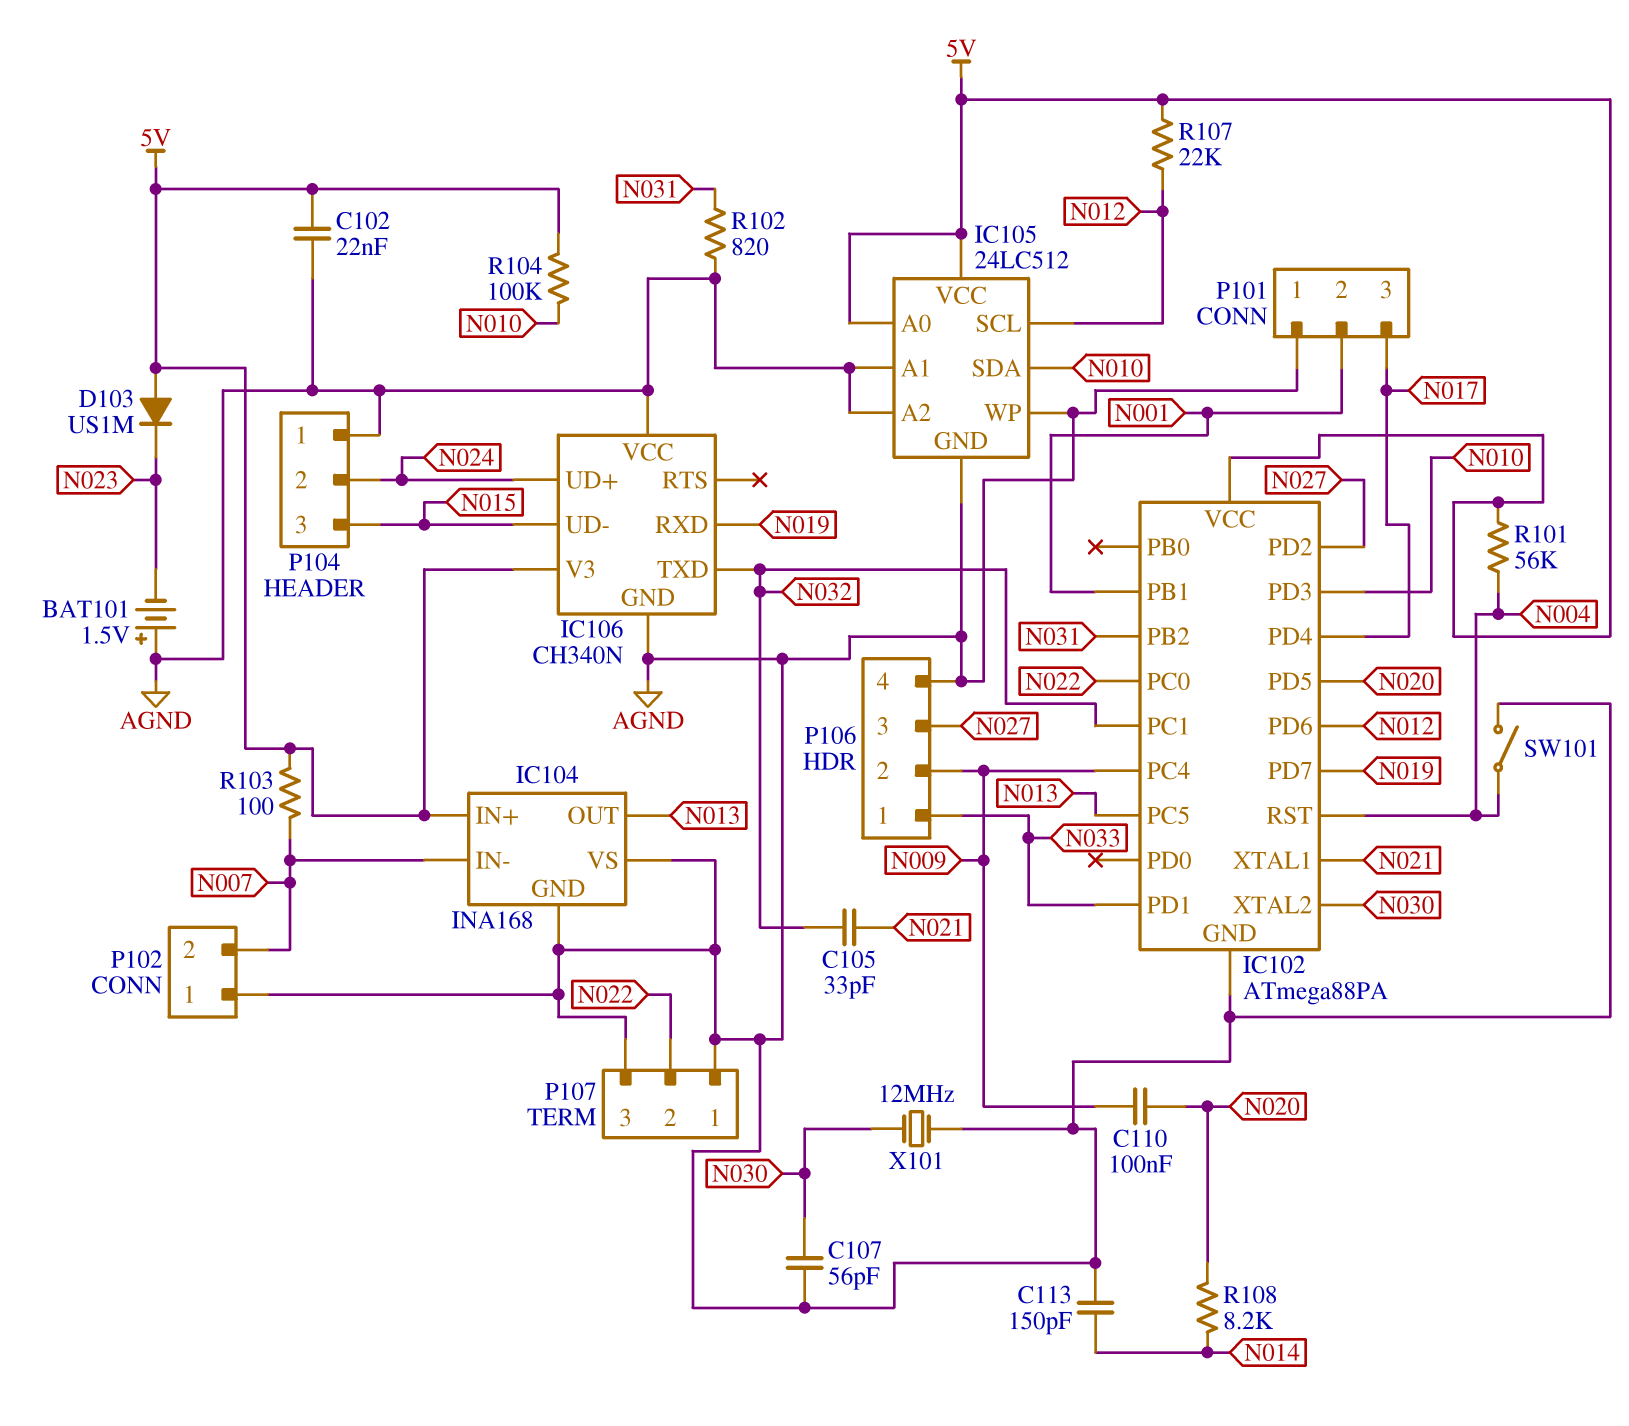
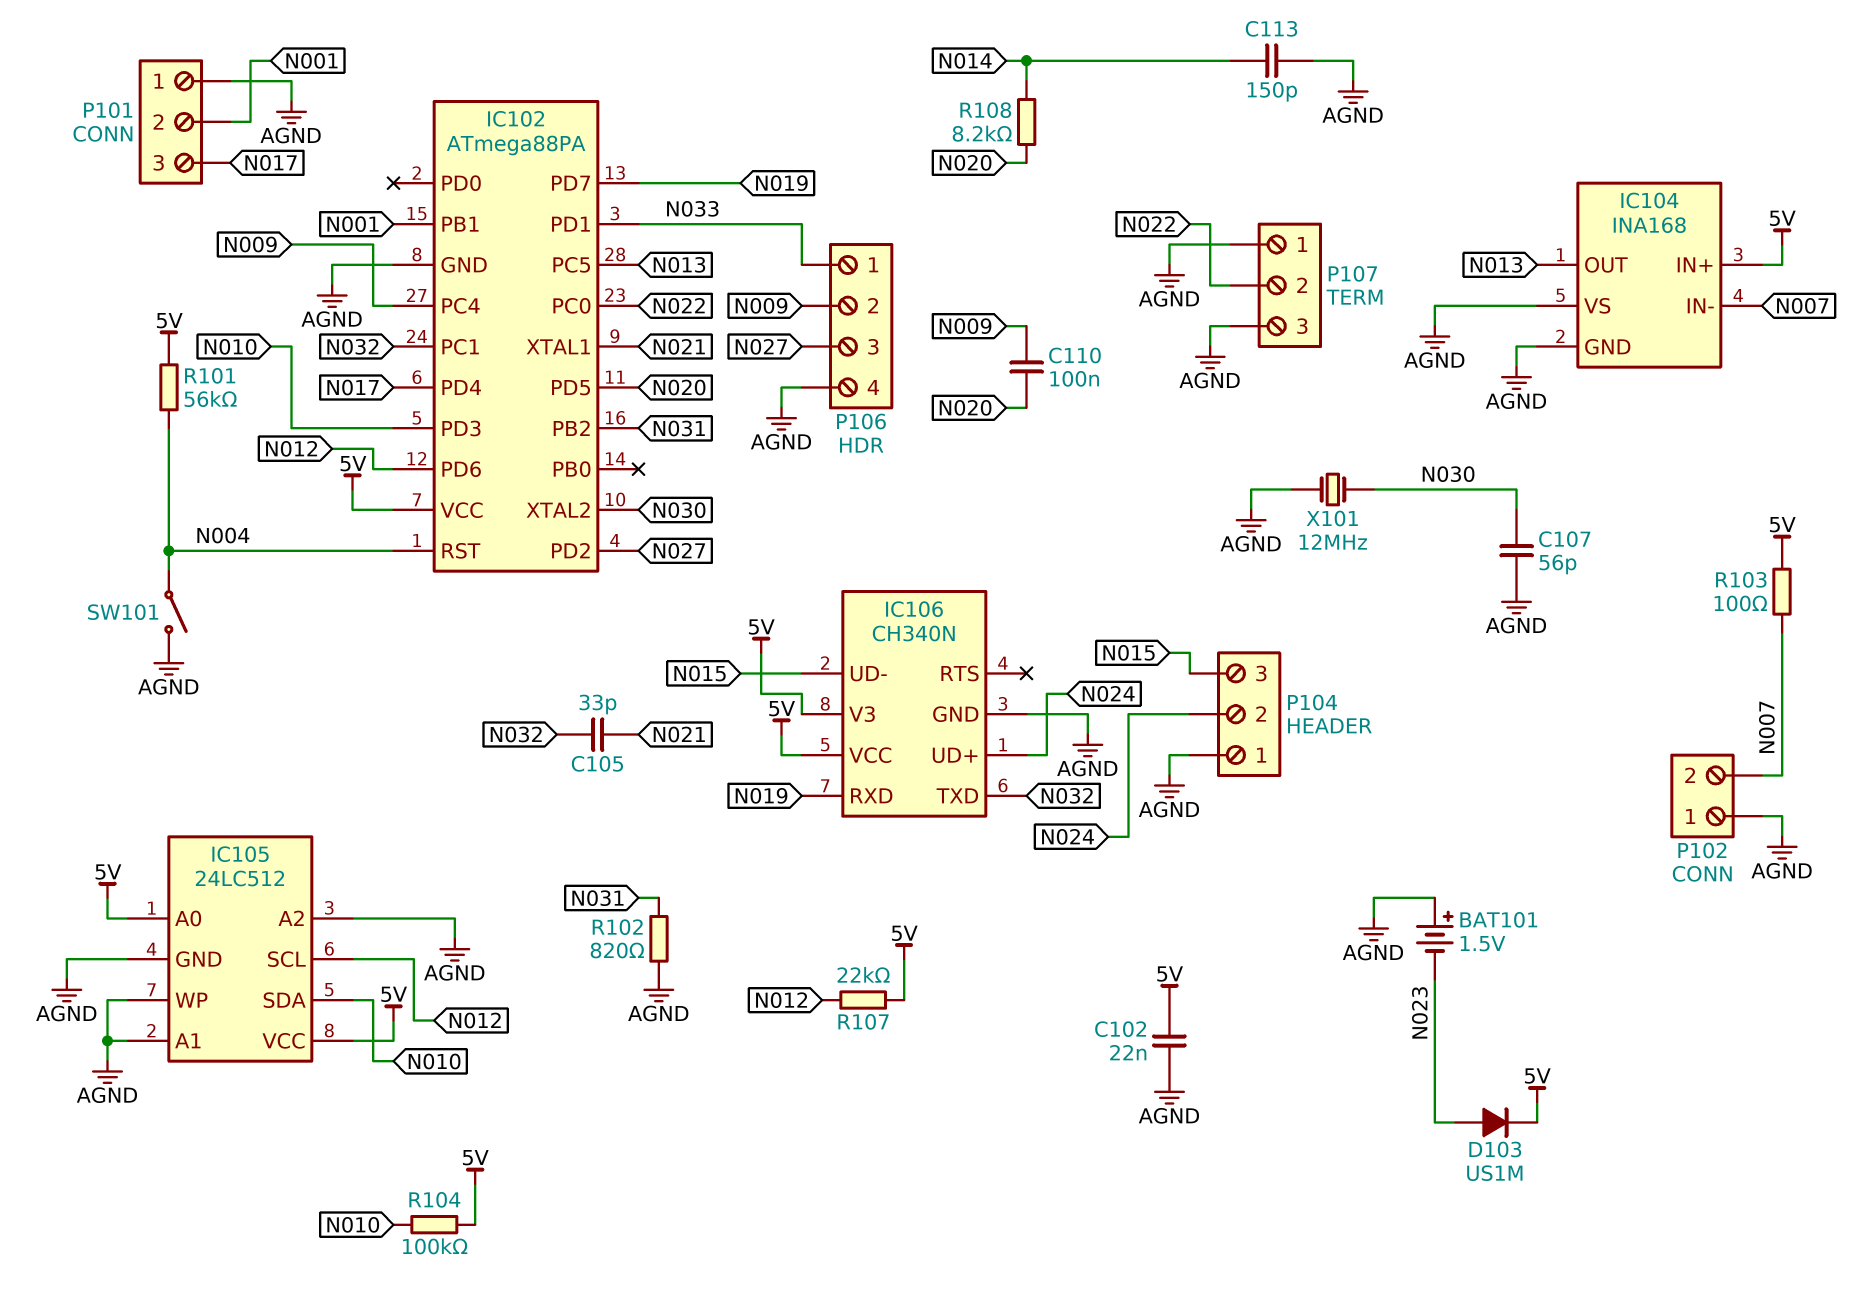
D103: diode US1M (A 5V, K N023) -> diode US1M (A N023, K 5V)
IC106 pin VCC: AGND -> 5V

